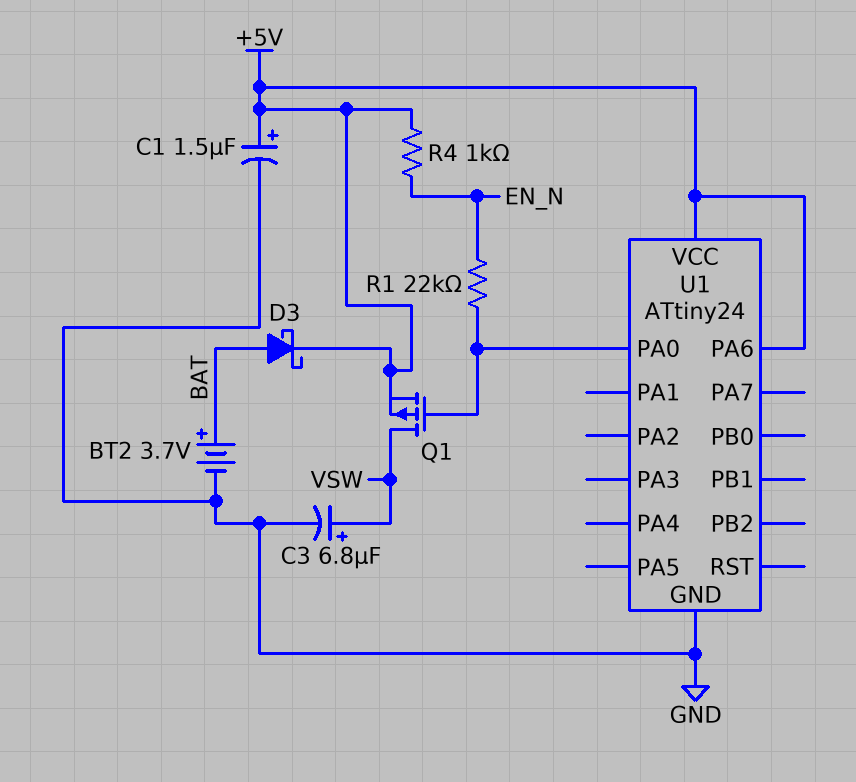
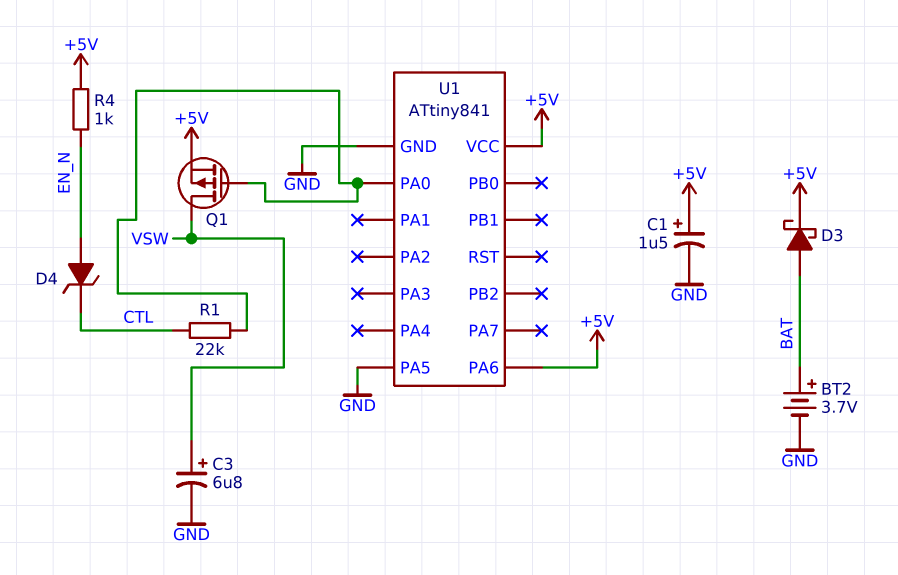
D4: none -> zener (A EN_N, K CTL)
R1: 22k (EN_N, U1/PA0) -> 22k (CTL, U1/PA0)
U1: ATtiny24 -> ATtiny841
U1 pin PA5: none -> GND

